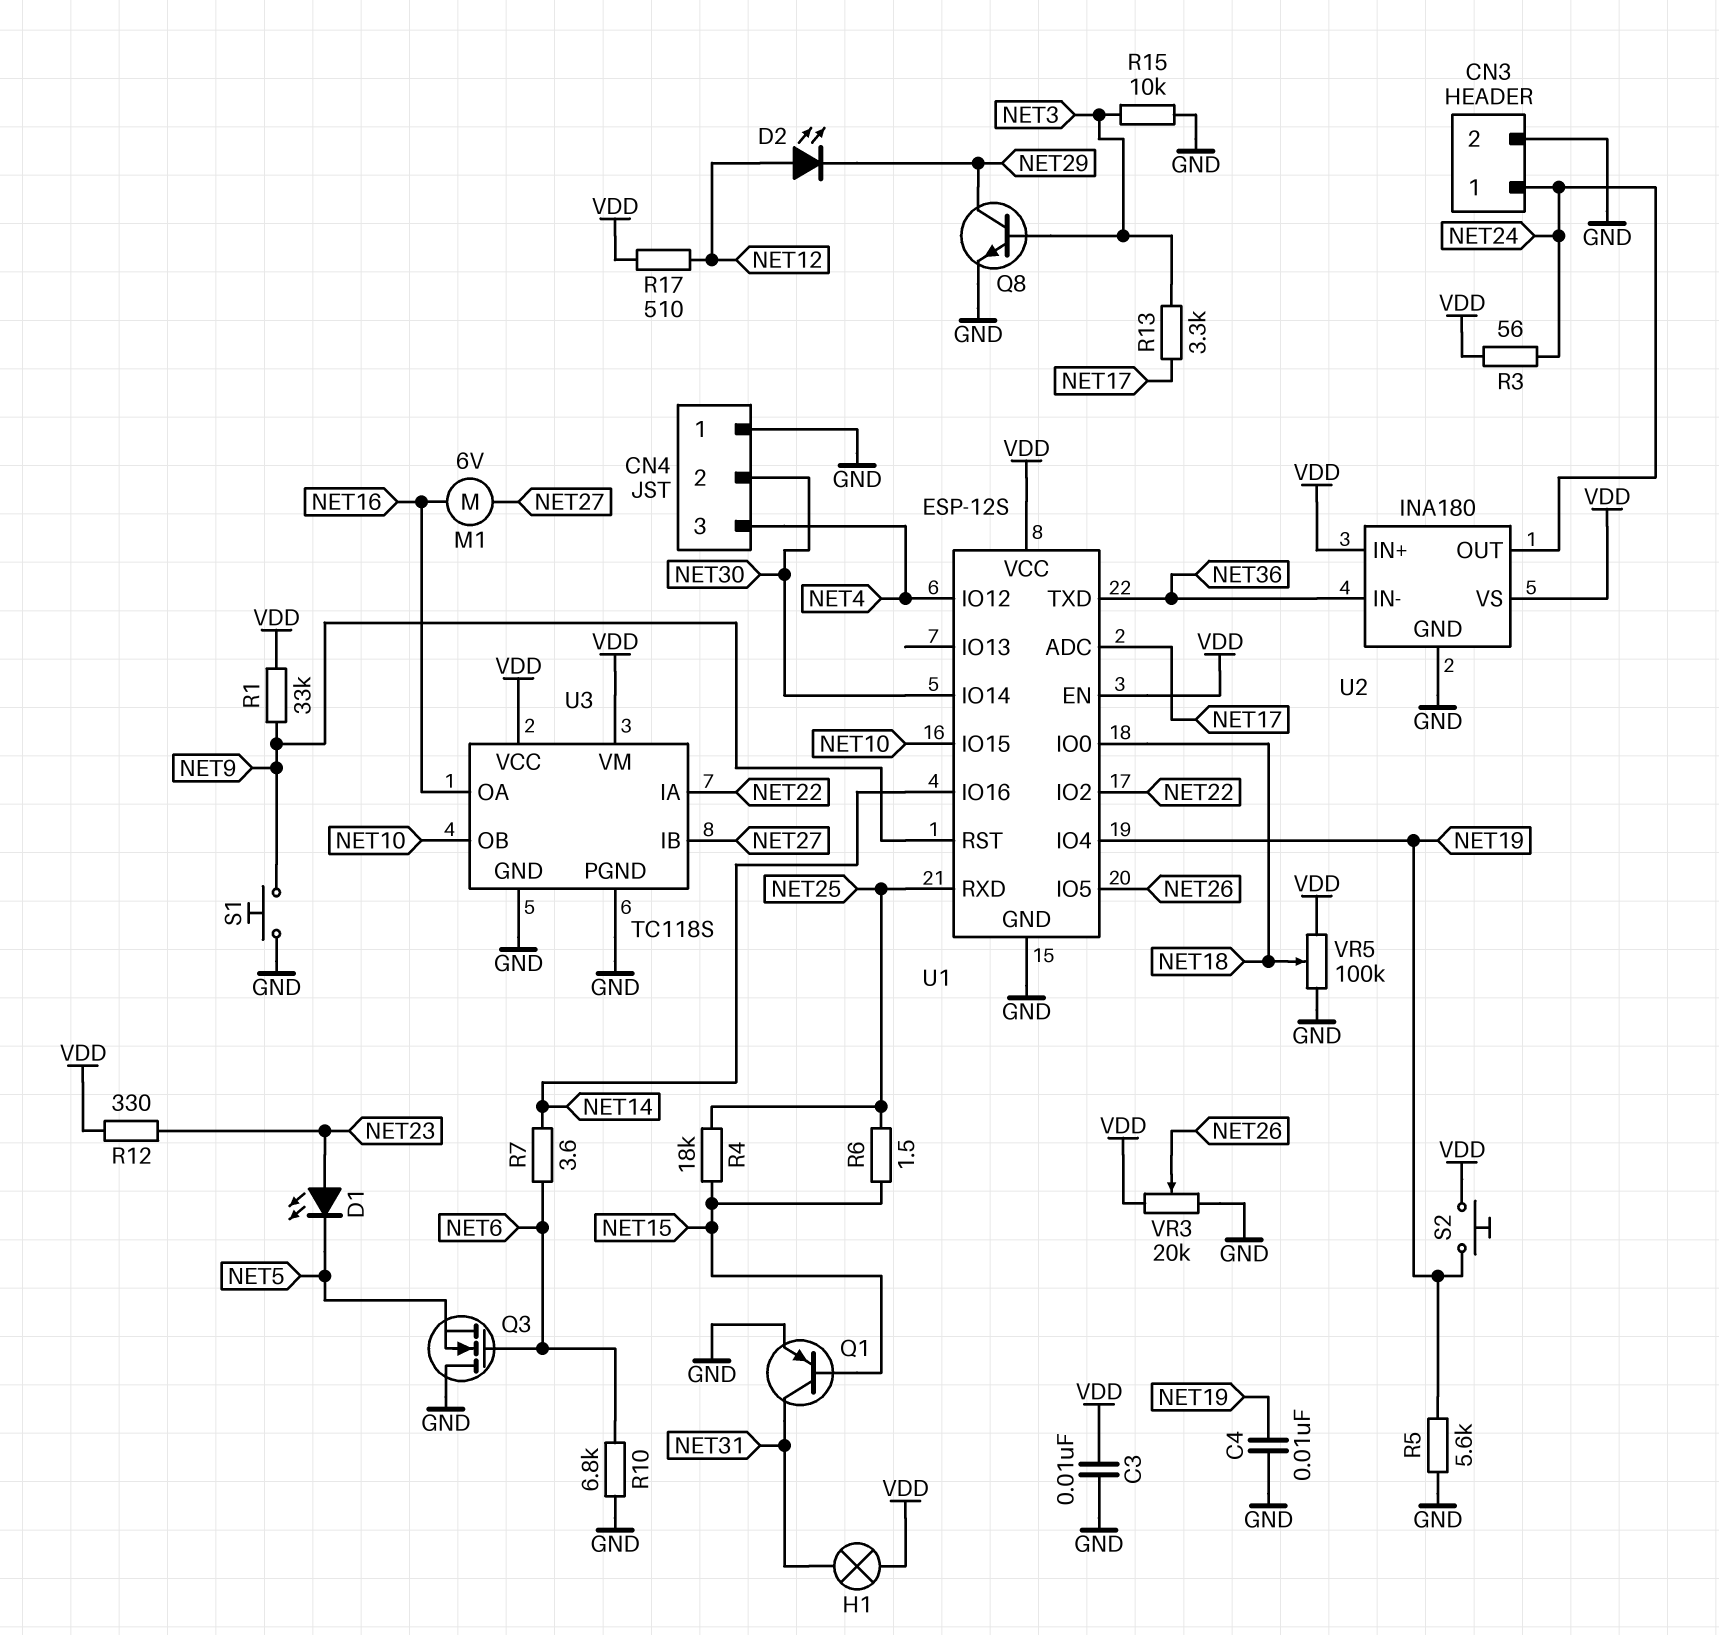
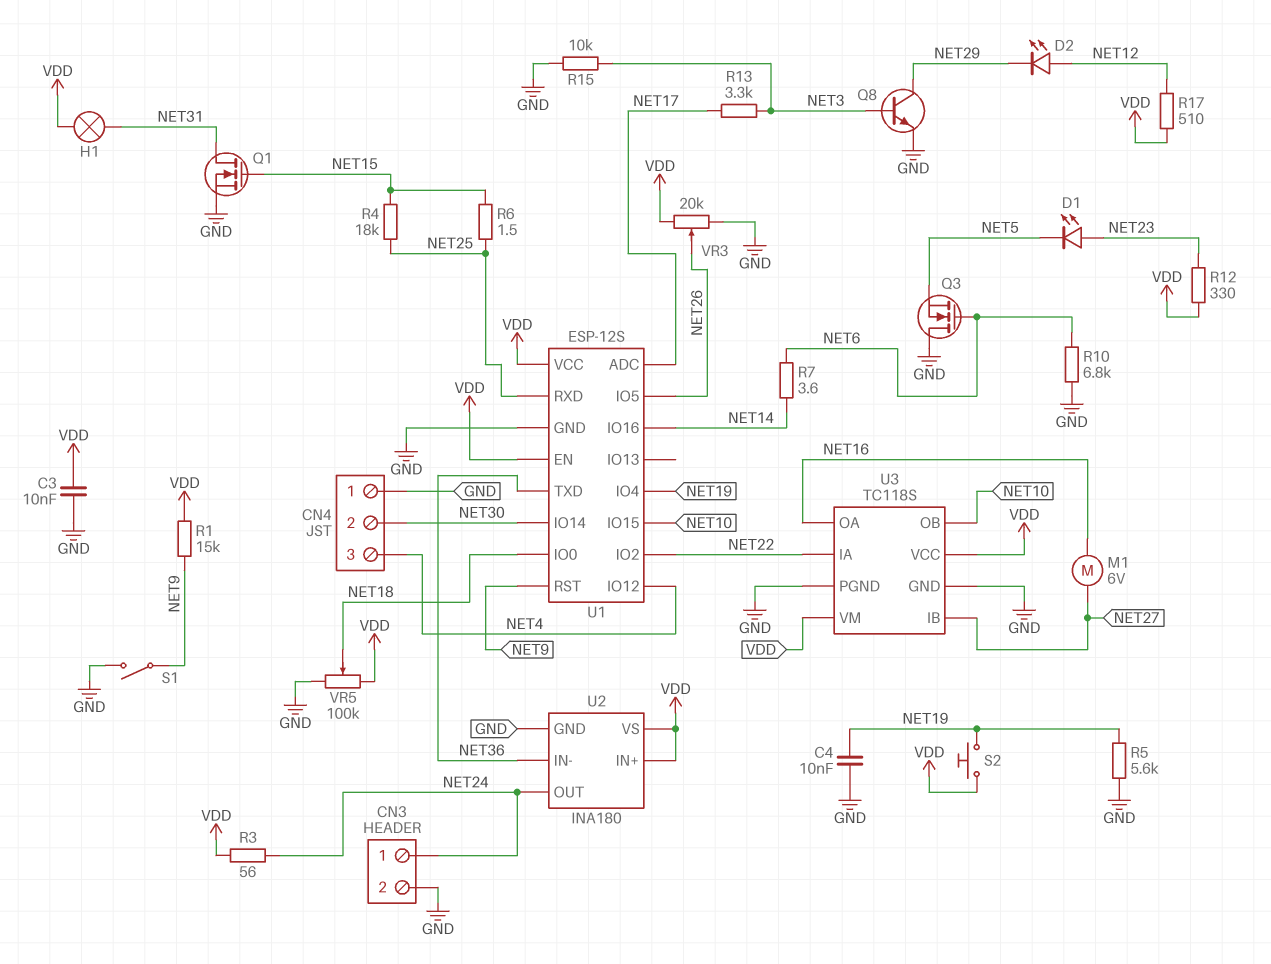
Q1: PNP (B NET15, C NET31, E GND) -> NMOS (G NET15, D NET31, S GND)
R1: 33k (NET9, VDD) -> 15k (NET9, VDD)
S1: button (GND, NET9) -> switch (GND, NET9)

